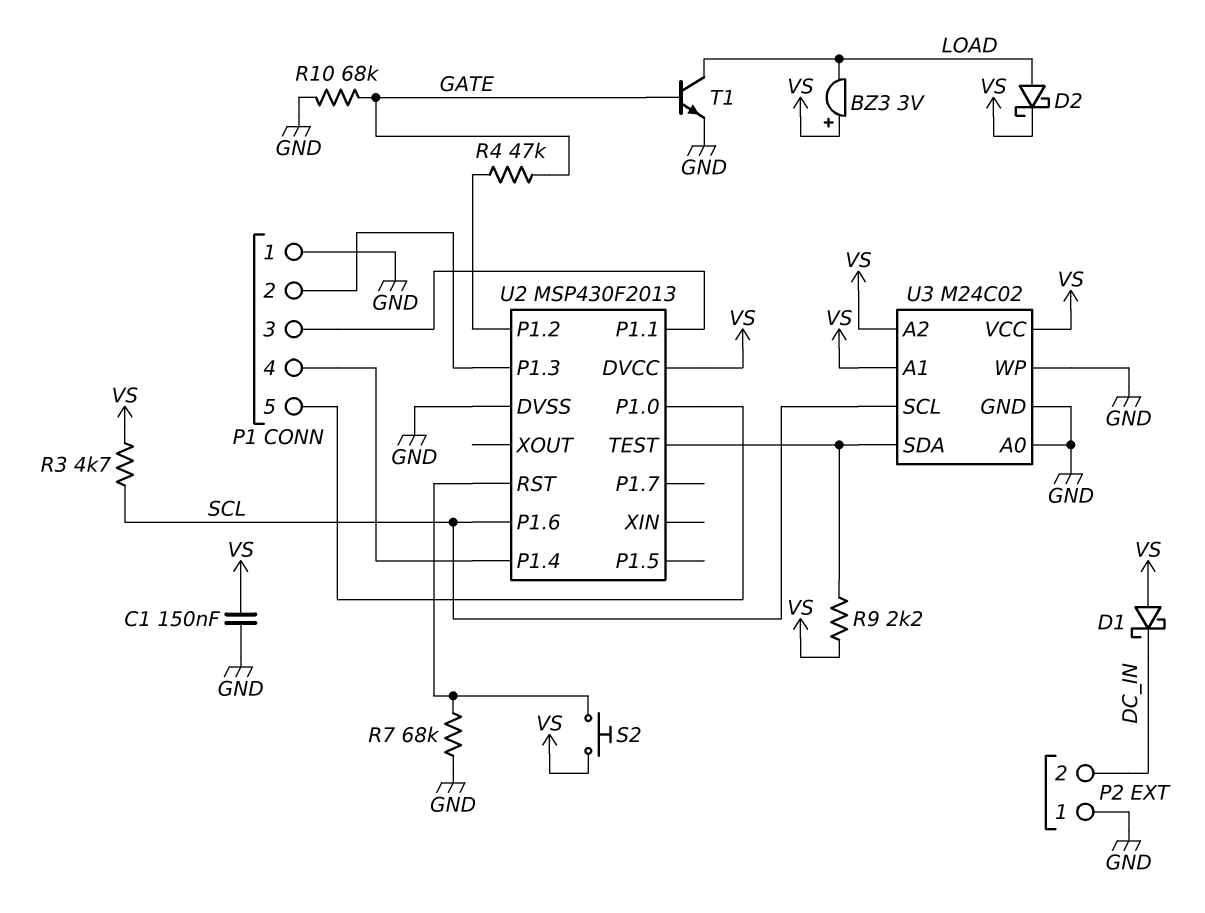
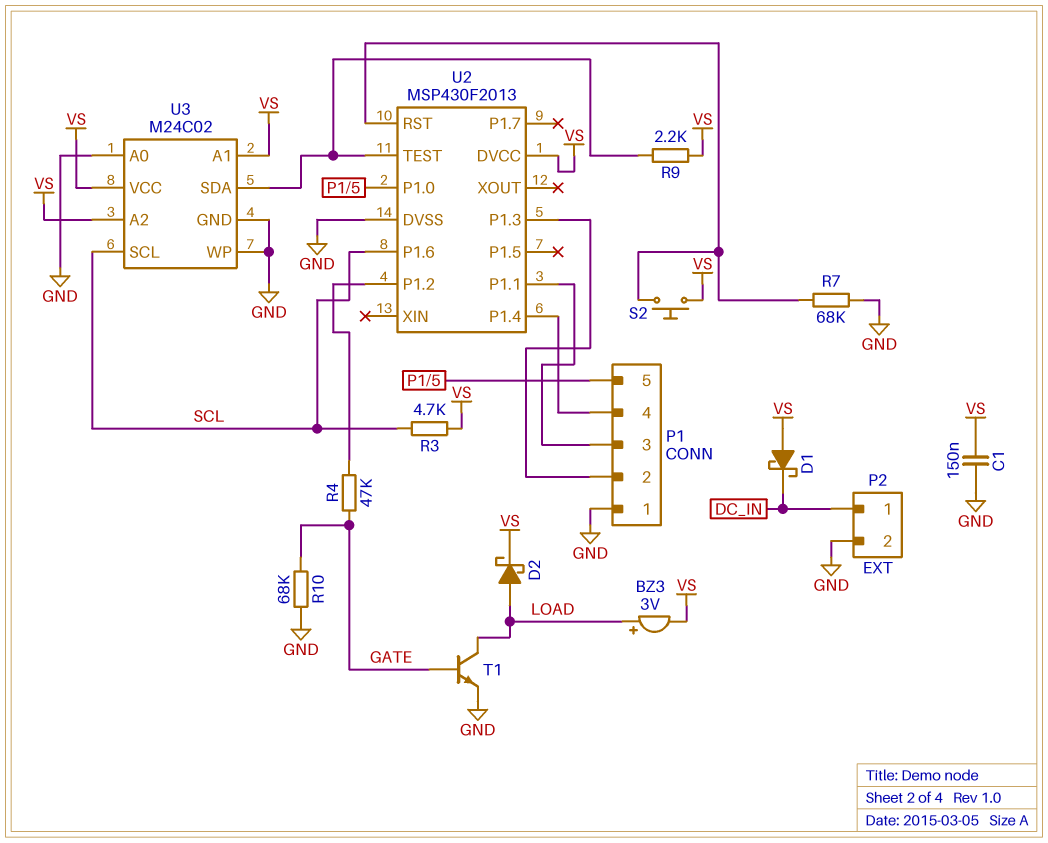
BZ3: buzzer 3V (plus VS, minus LOAD) -> buzzer 3V (plus LOAD, minus VS)
P2 pin 1: GND -> DC_IN
P2 pin 2: DC_IN -> GND

